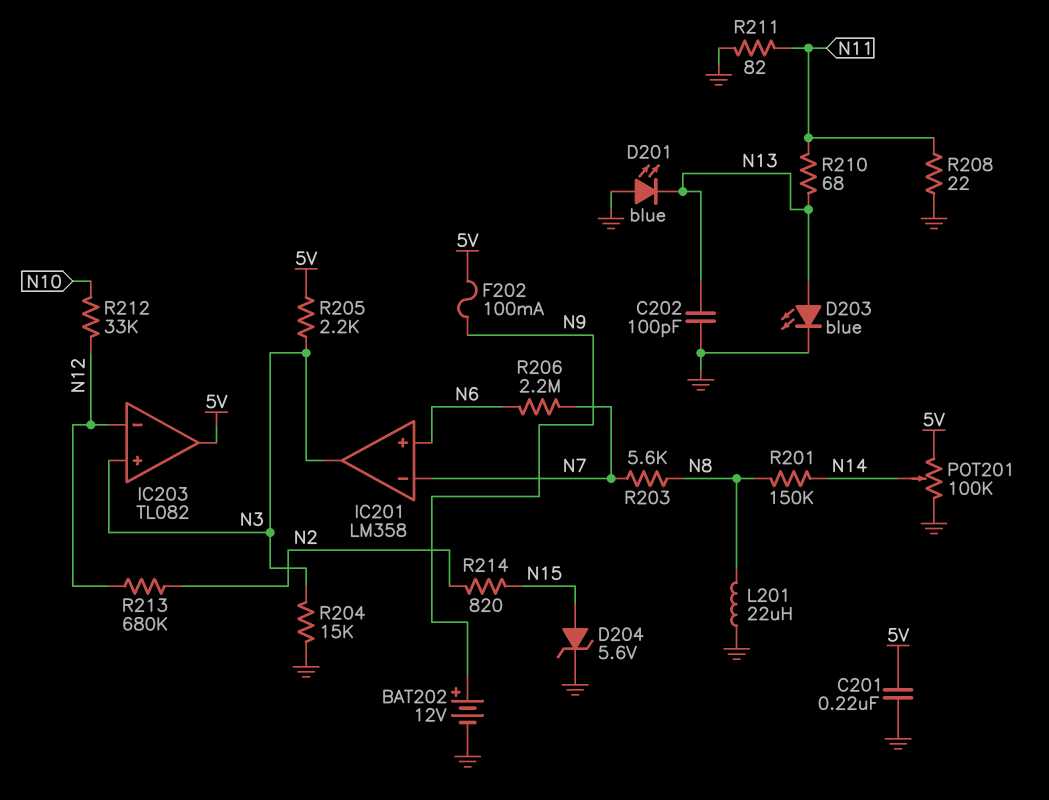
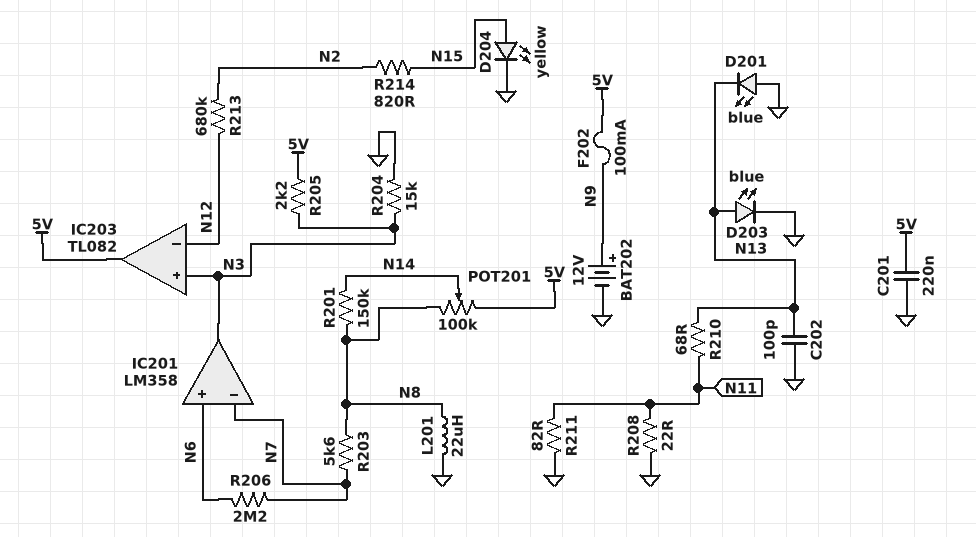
D204: zener 5.6V (A N15, K GND) -> LED yellow (A N15, K GND)
POT201: 100k (5V, GND, wiper N14) -> 100k (5V, N8, wiper N14)
R212: 33k (N10, N12) -> none

